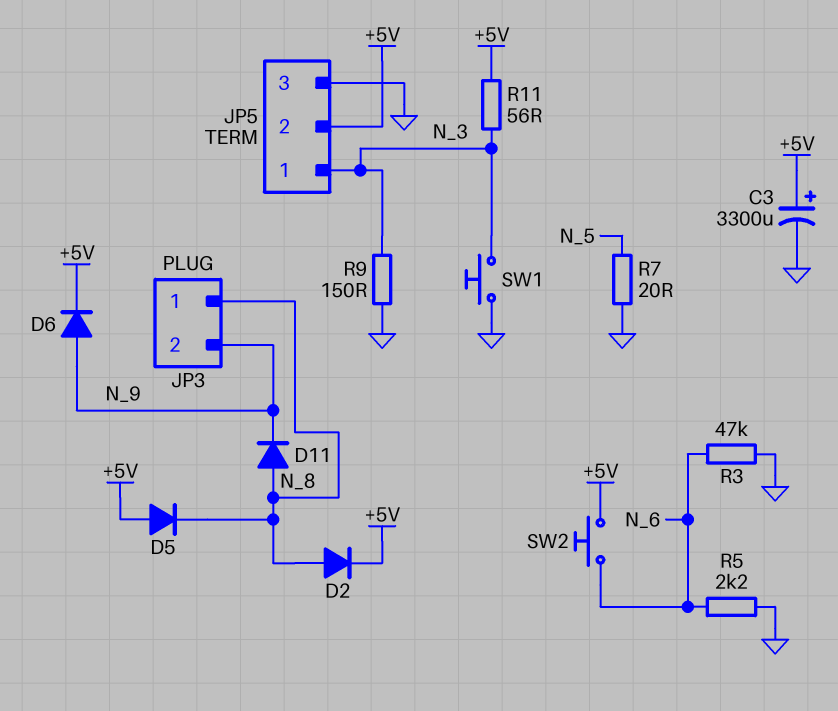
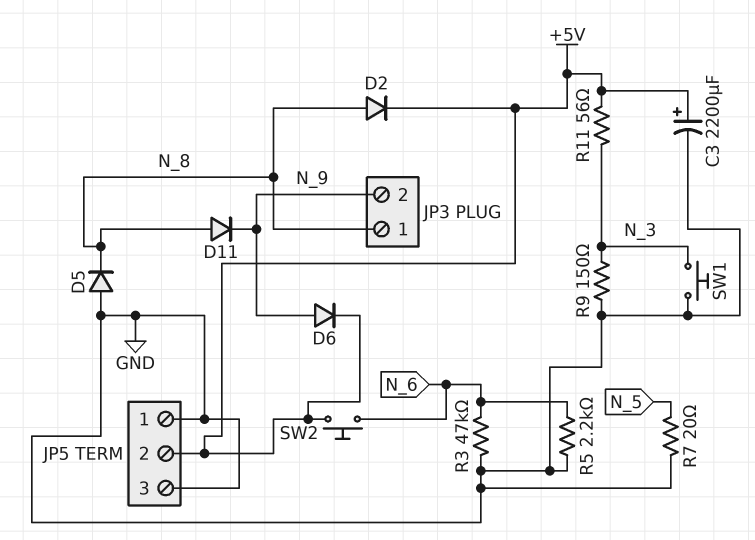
C3: 3300uF (plus +5V, minus GND) -> 2200uF (plus +5V, minus GND)
D5: diode (A +5V, K N_8) -> diode (A GND, K N_8)
JP5 pin 1: N_3 -> GND

